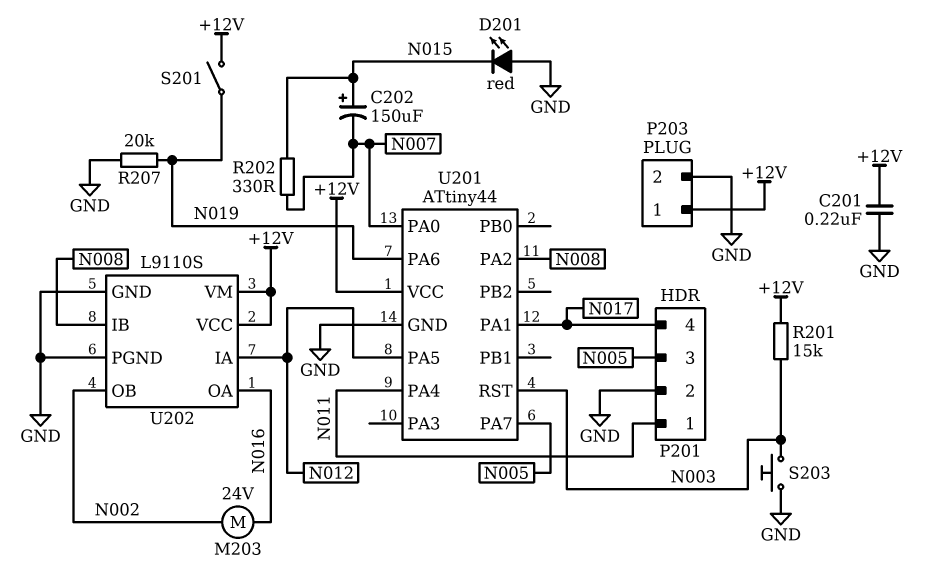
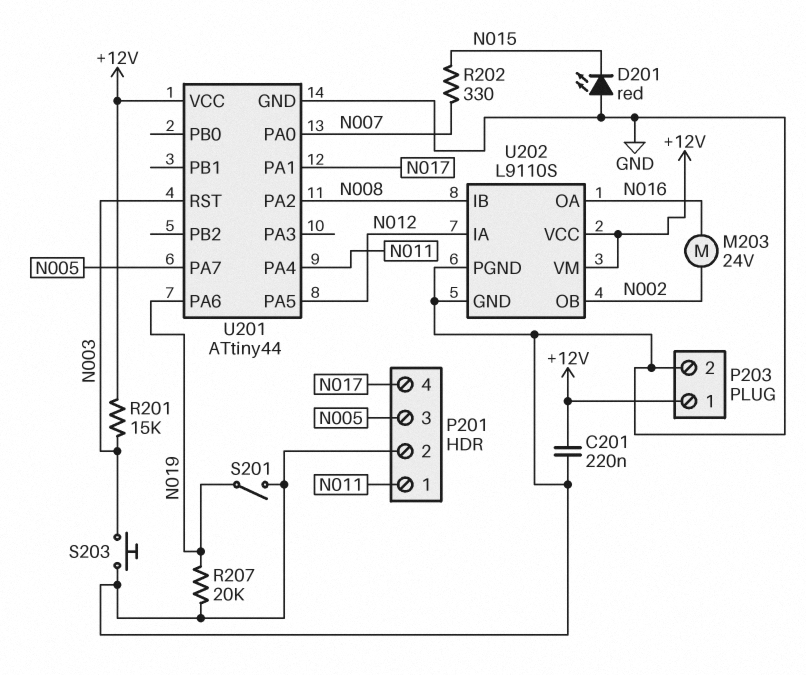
C202: 150uF (plus N015, minus N007) -> none
S201: switch (+12V, N019) -> switch (GND, N019)

